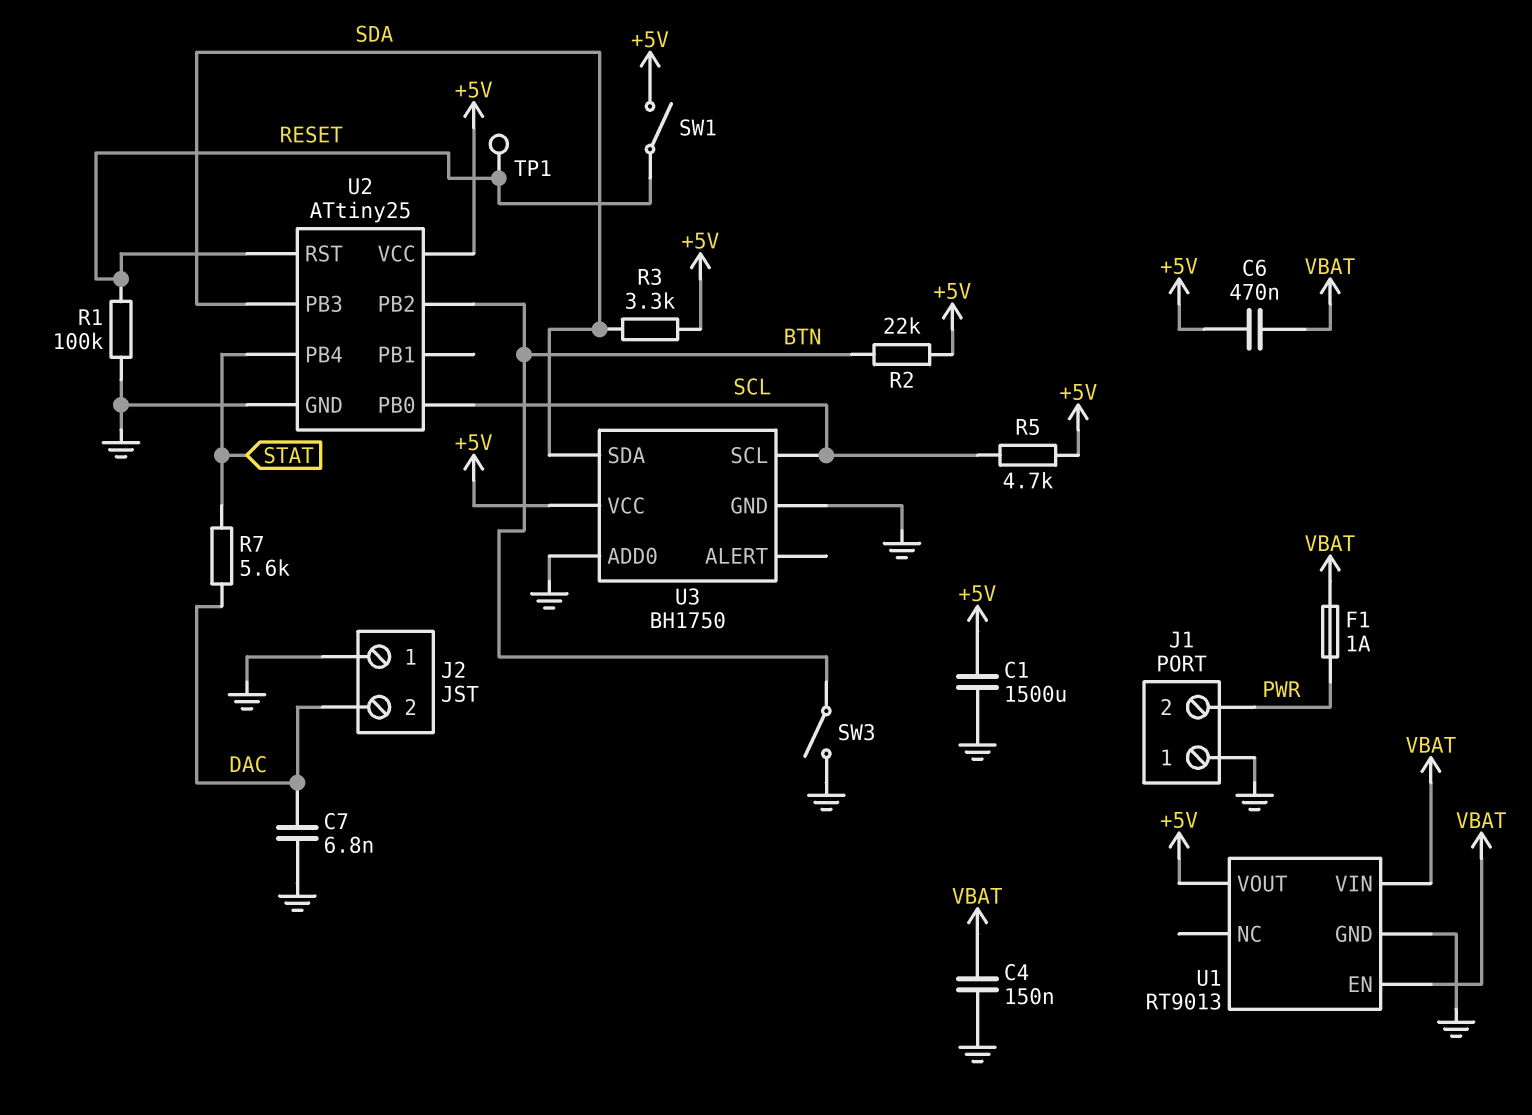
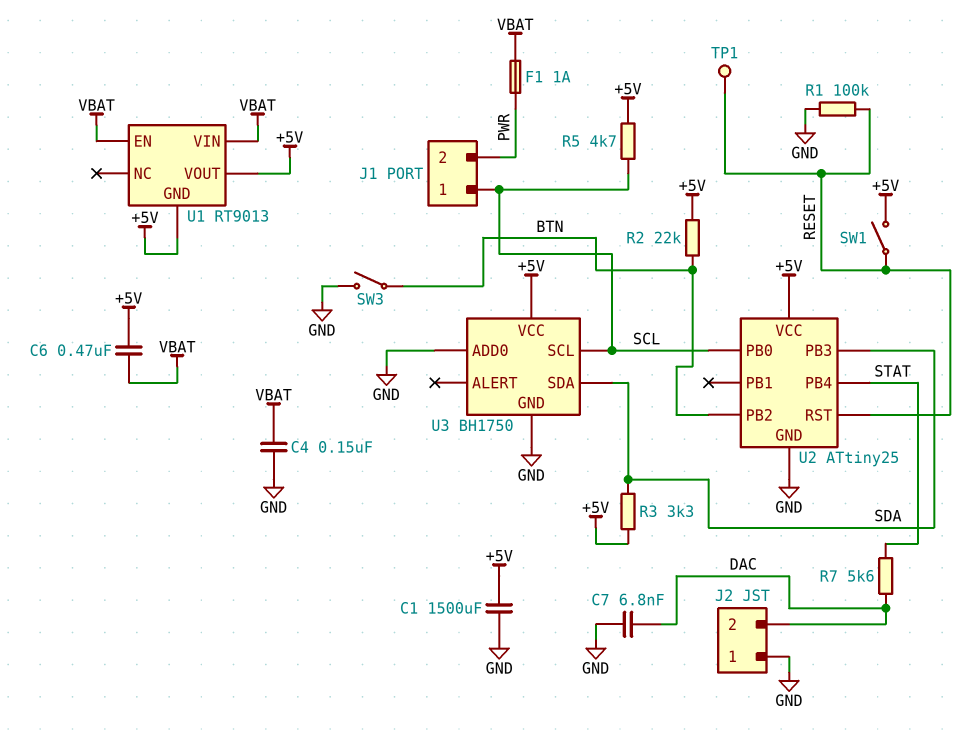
J1 pin 1: GND -> SCL
U1 pin GND: GND -> +5V

